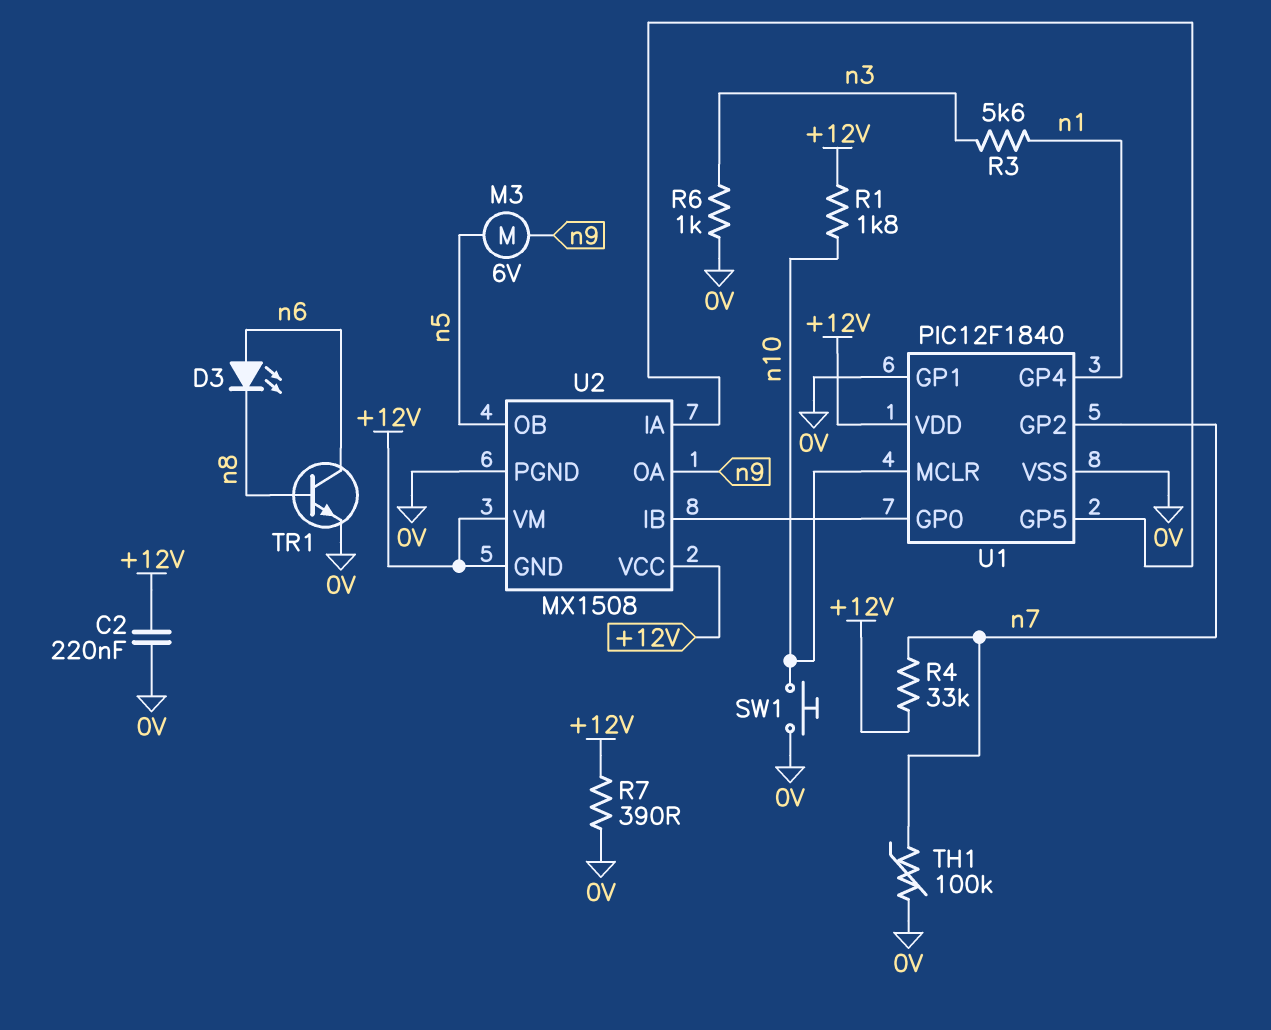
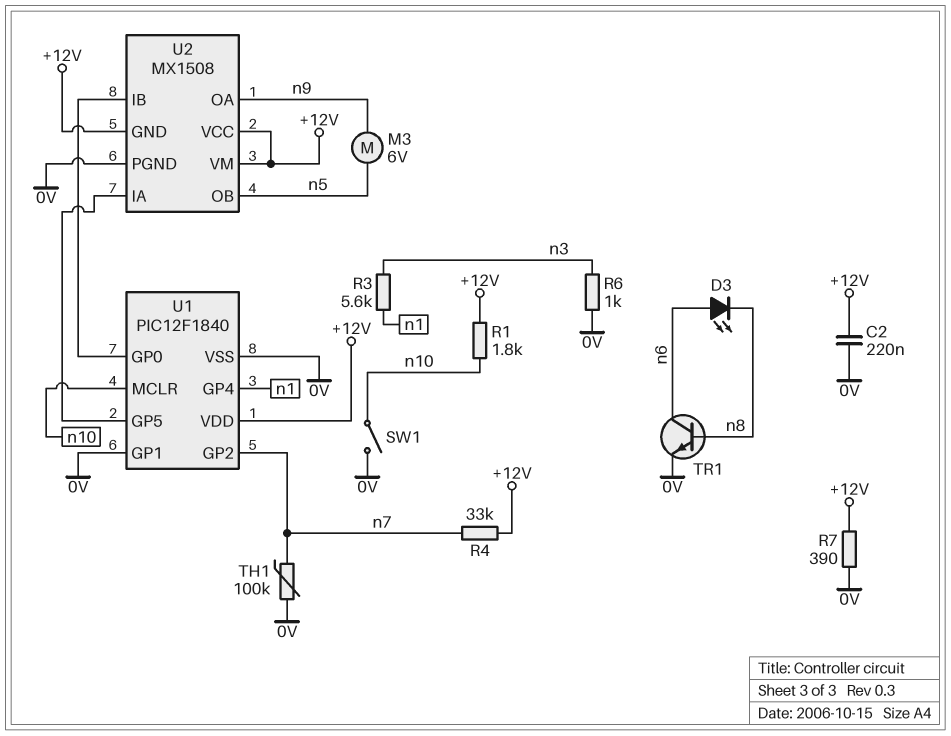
SW1: button (0V, n10) -> switch (0V, n10)

